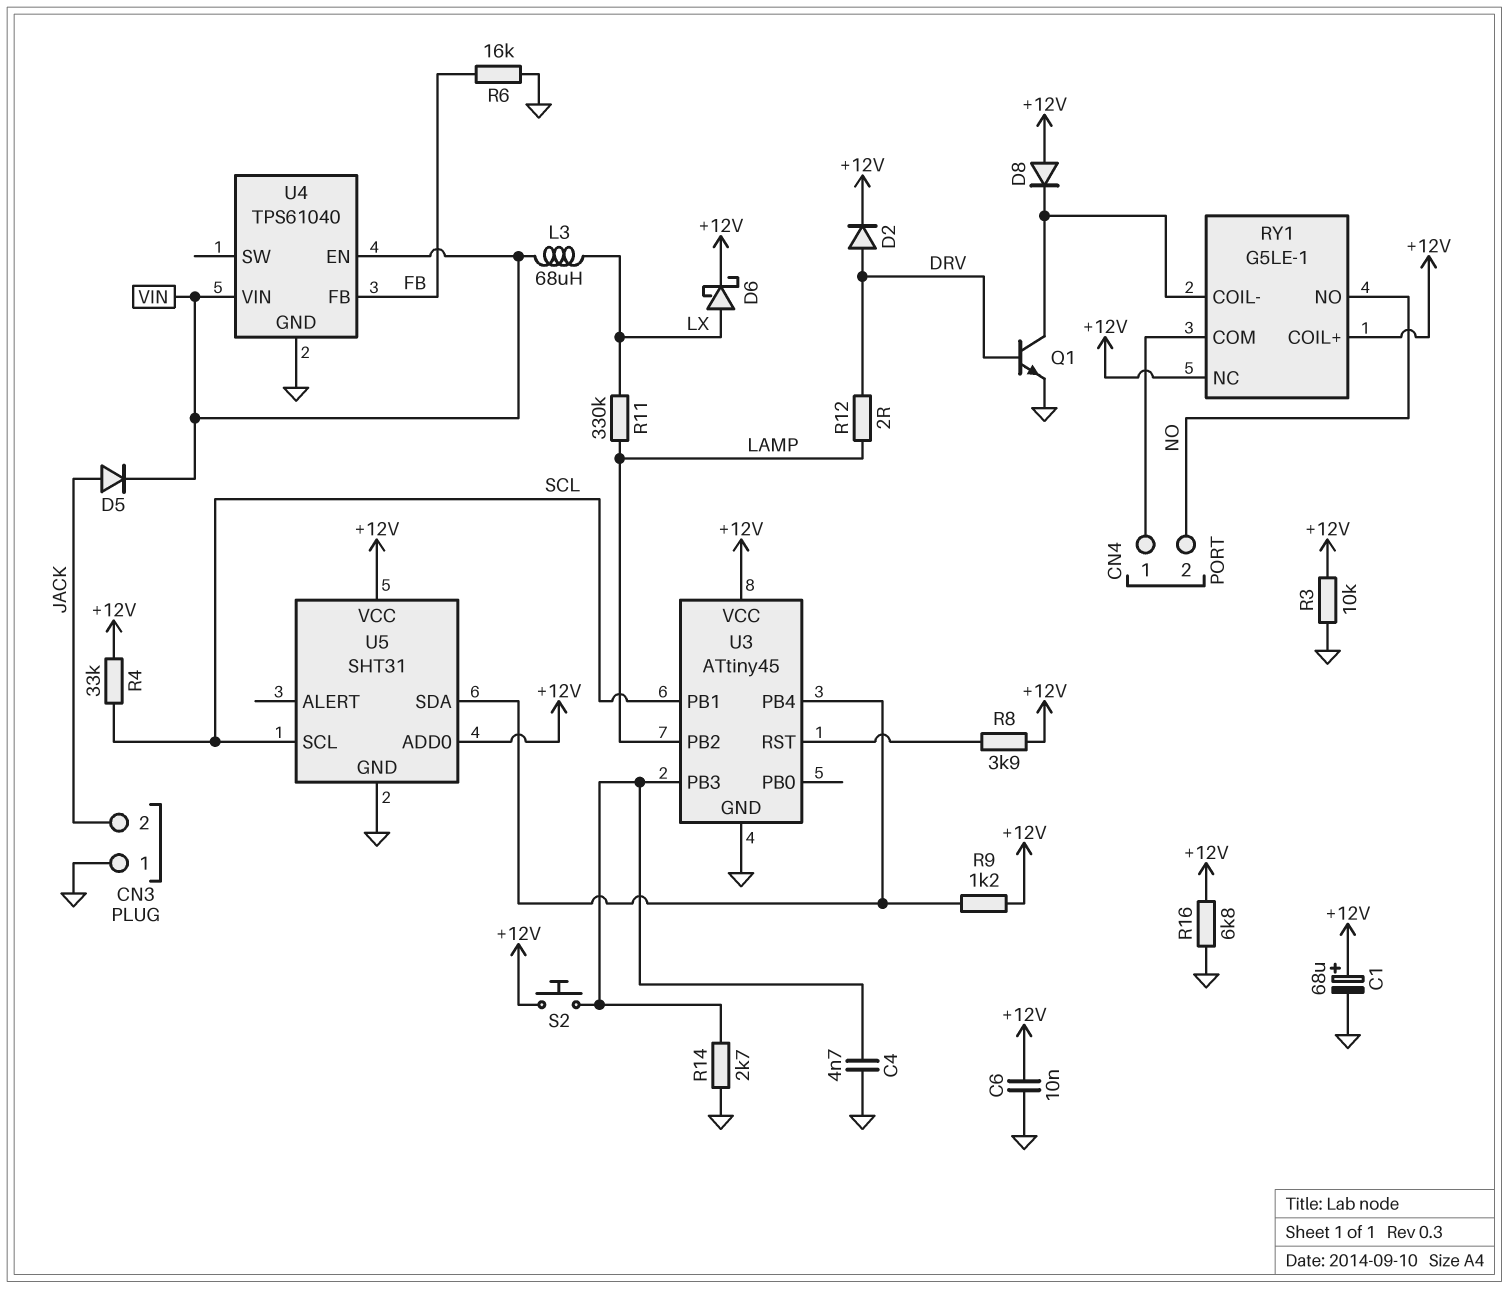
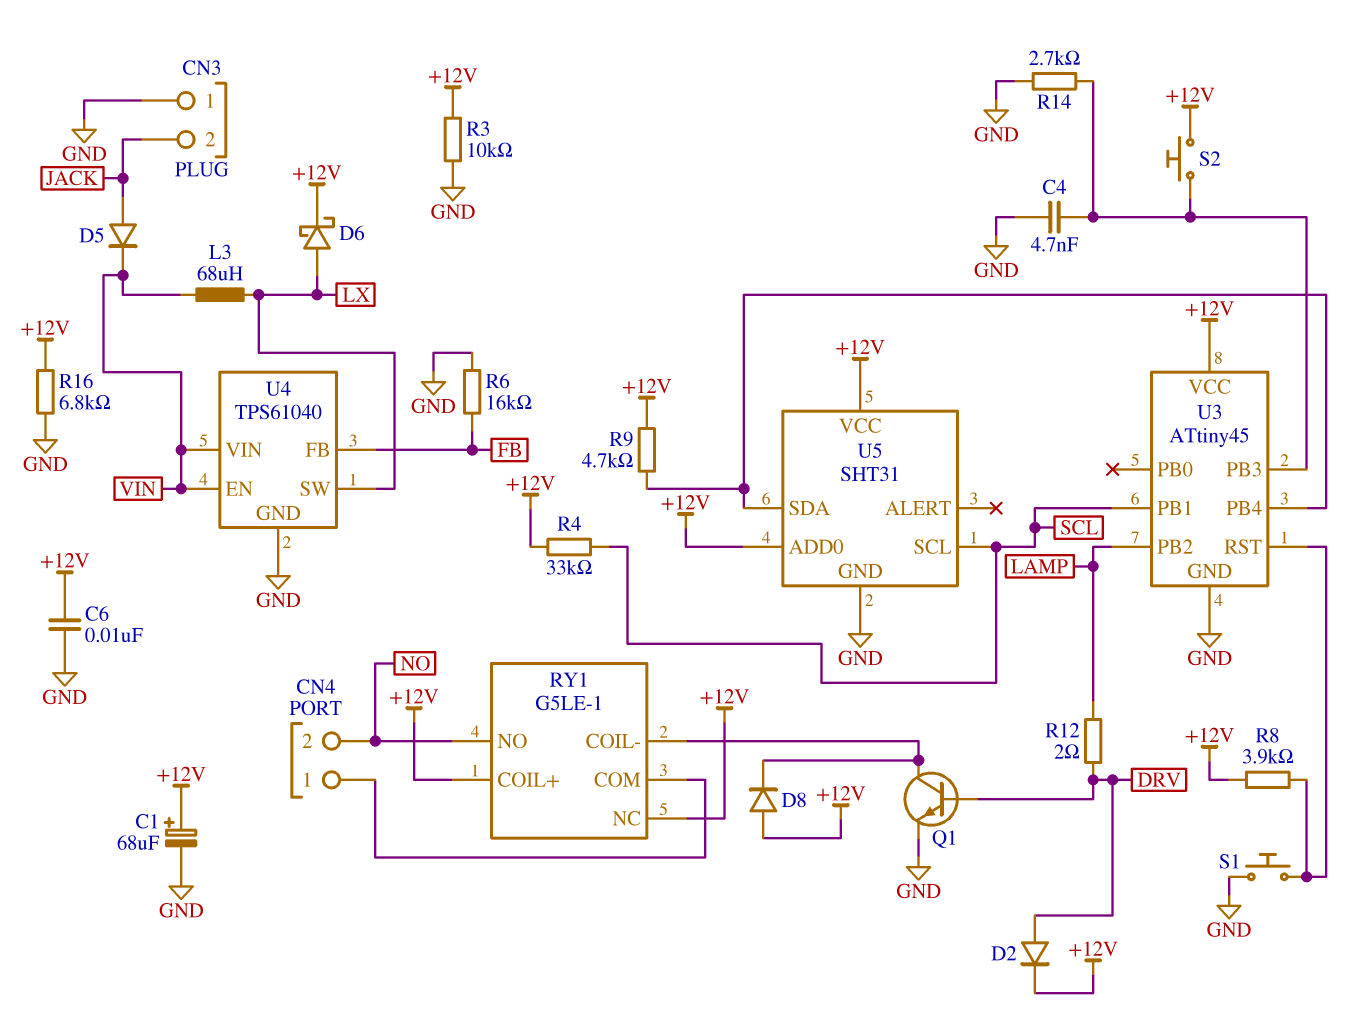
R9: 1.2k (+12V, U3/PB4) -> 4.7k (+12V, U3/PB4)
R11: 330k (LAMP, LX) -> none
S1: none -> button (GND, U3/RST)
U4 pin SW: none -> LX

